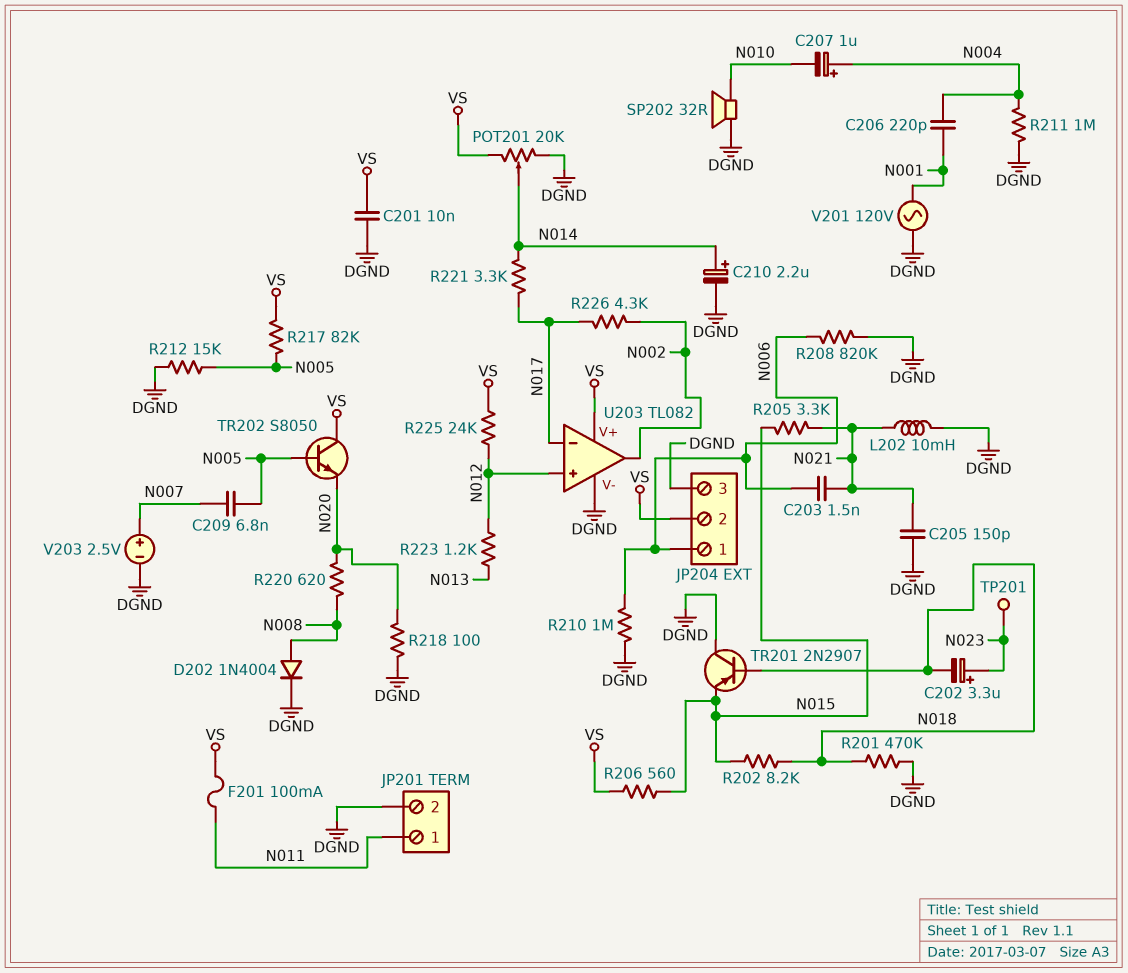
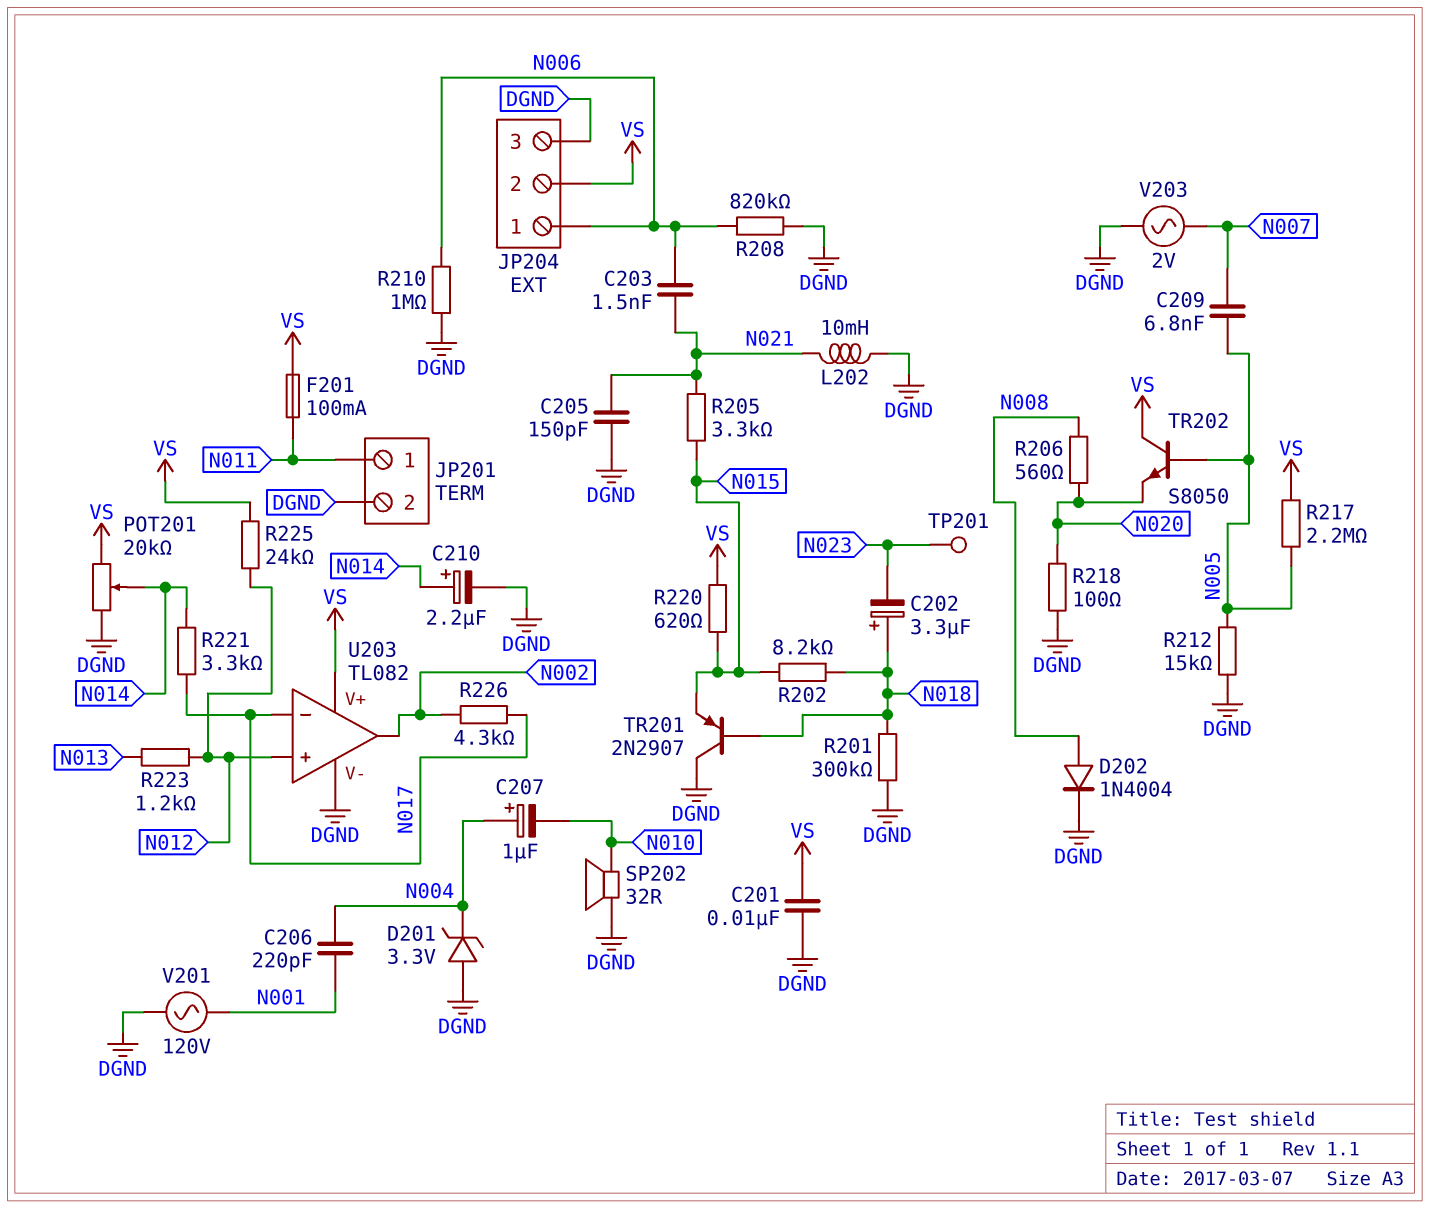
C202: 3.3uF (plus N023, minus N018) -> 3.3uF (plus N018, minus N023)
D201: none -> zener 3.3V (A DGND, K N004)
R201: 470k (DGND, N018) -> 300k (DGND, N018)
R206: 560 (N015, VS) -> 560 (N008, N020)
R211: 1M (DGND, N004) -> none
R217: 82k (N005, VS) -> 2.2M (N005, VS)
R220: 620 (N008, N020) -> 620 (N015, VS)
V203: 2.5V (plus N007, minus DGND) -> AC 2V (DGND, N007)

